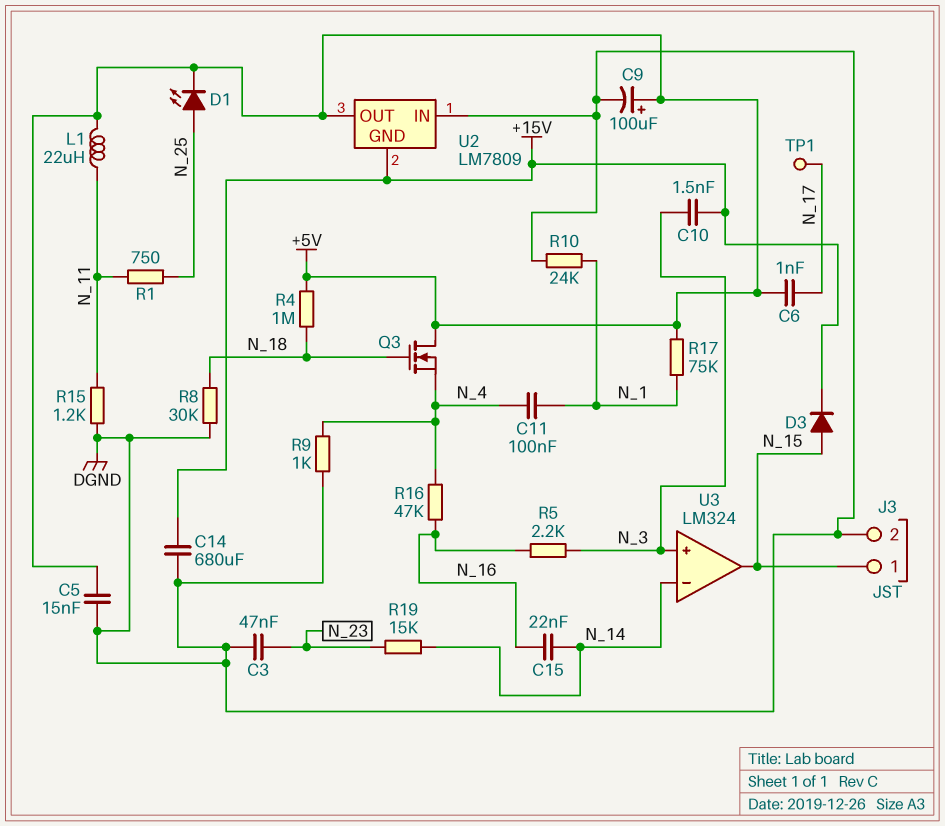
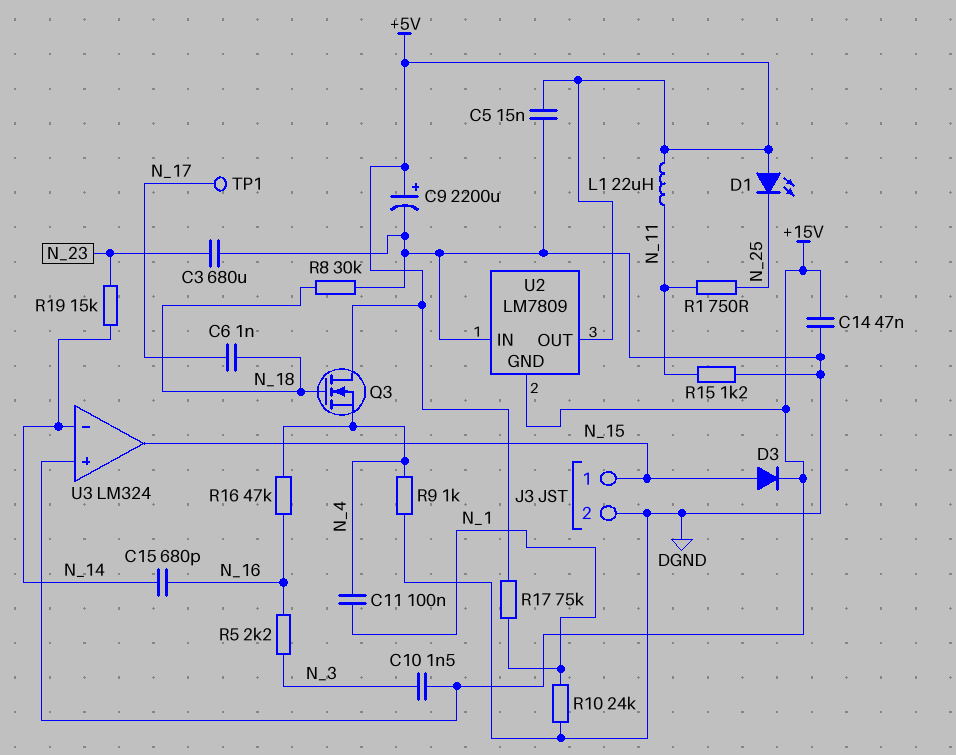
C3: 47nF (DGND, N_23) -> 680uF (DGND, N_23)
C6: 1nF (+5V, N_17) -> 1nF (N_17, N_18)
C9: 100uF (plus +5V, minus DGND) -> 2200uF (plus +5V, minus DGND)
C14: 680uF (+15V, DGND) -> 47nF (+15V, DGND)
C15: 22nF (N_14, N_16) -> 680pF (N_14, N_16)
D1: LED (A N_25, K +5V) -> LED (A +5V, K N_25)
R4: 1M (+5V, N_18) -> none
U3 pin in+: N_3 -> +15V

